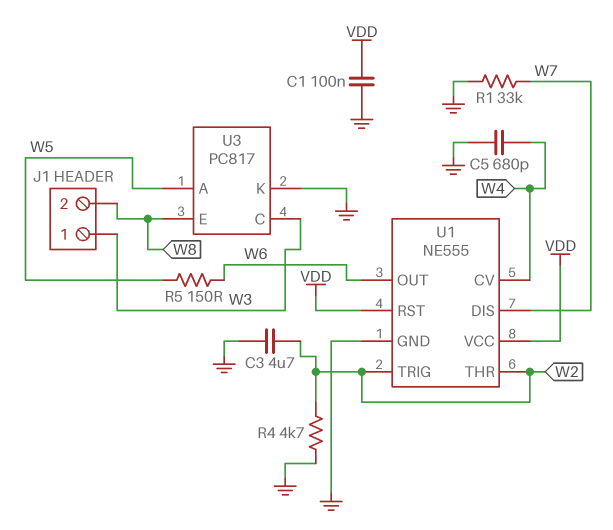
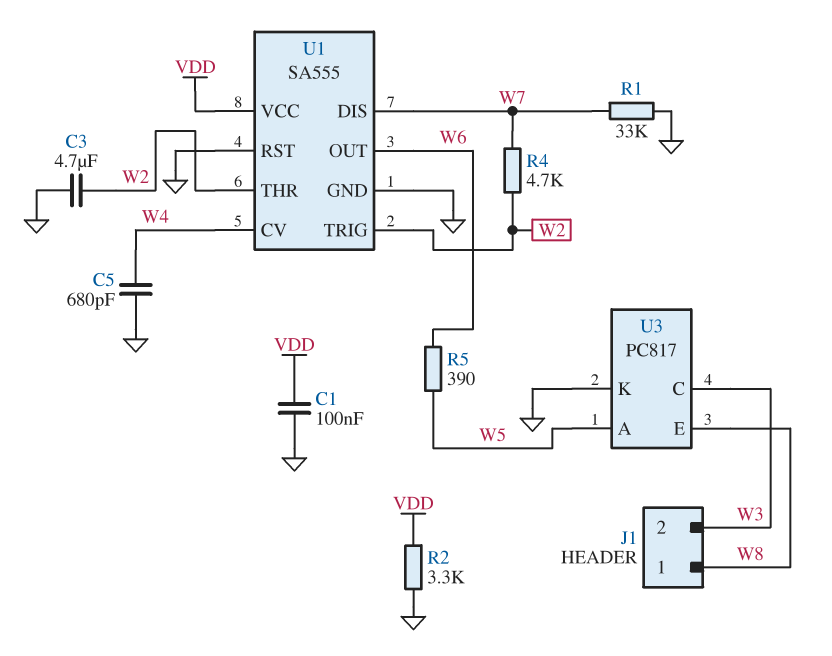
J1 pin 1: W3 -> W8
J1 pin 2: W8 -> W3
R2: none -> 3.3k (GND, VDD)
R4: 4.7k (GND, W2) -> 4.7k (W2, W7)
R5: 150 (W5, W6) -> 390 (W5, W6)
U1: NE555 -> SA555
U1 pin RST: VDD -> GND

